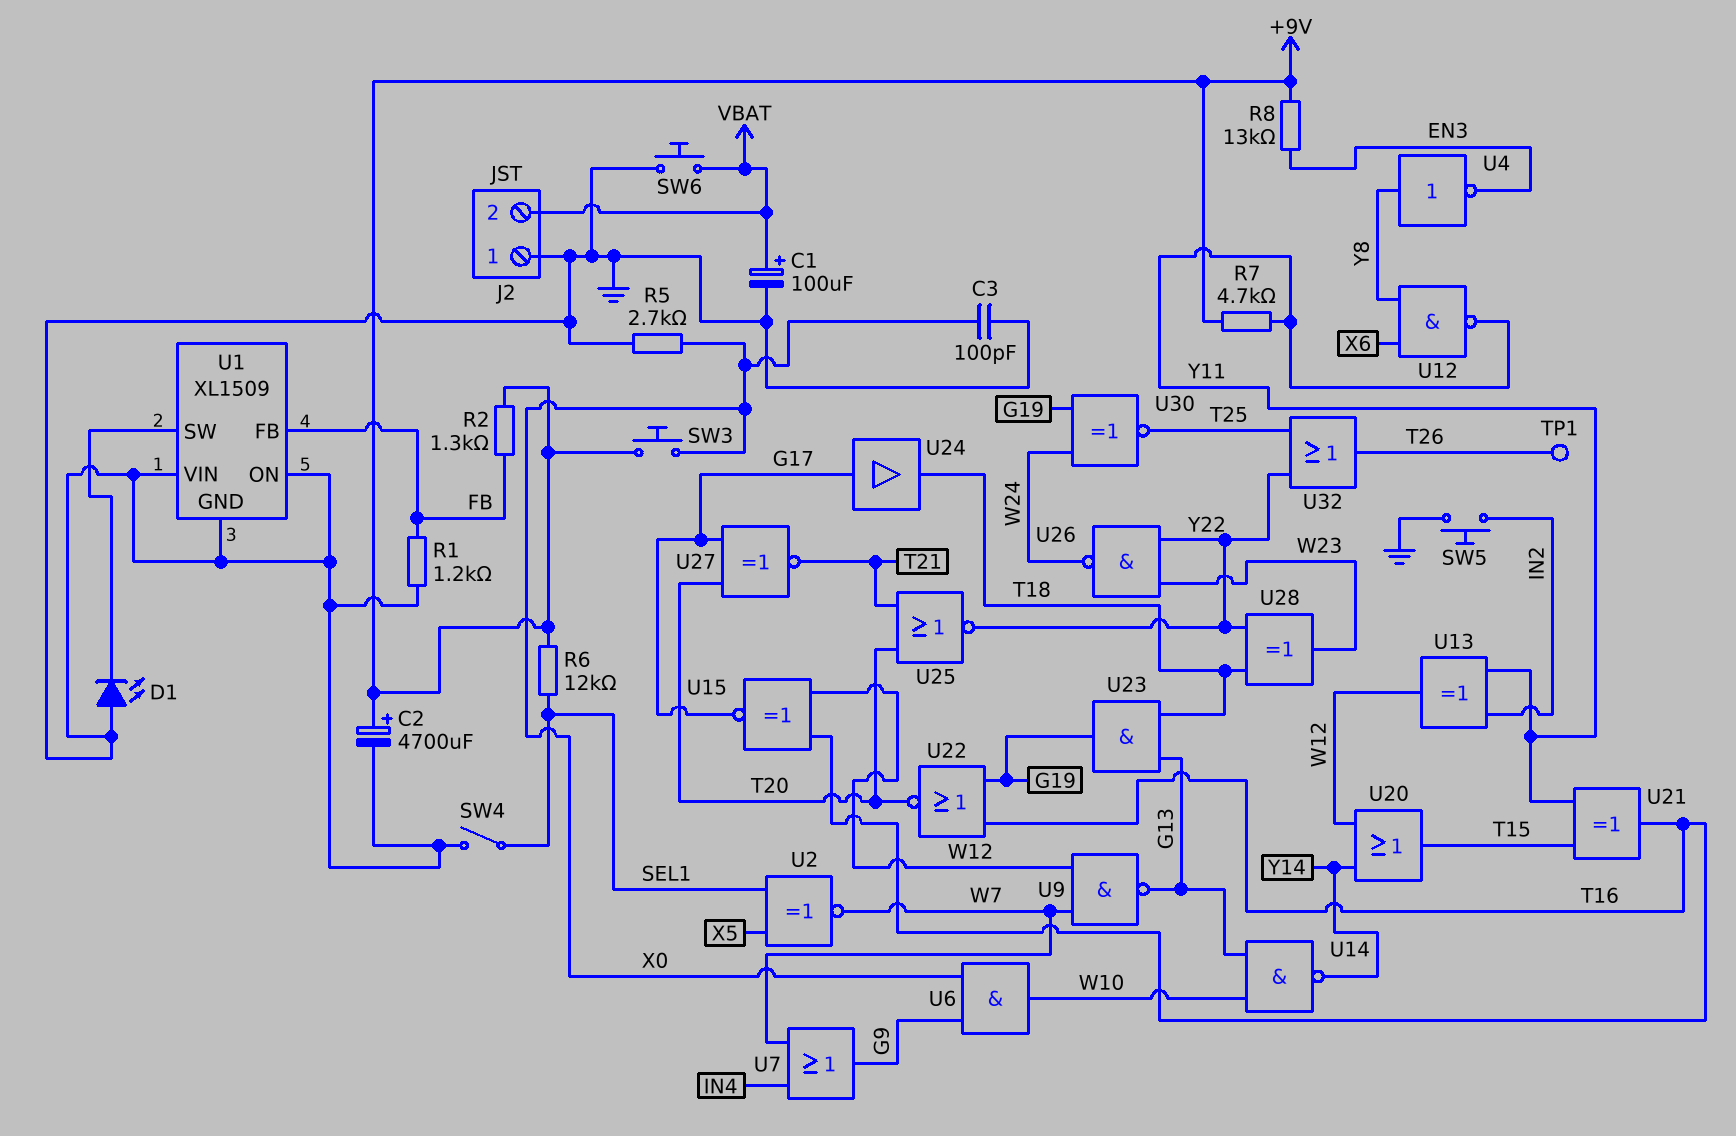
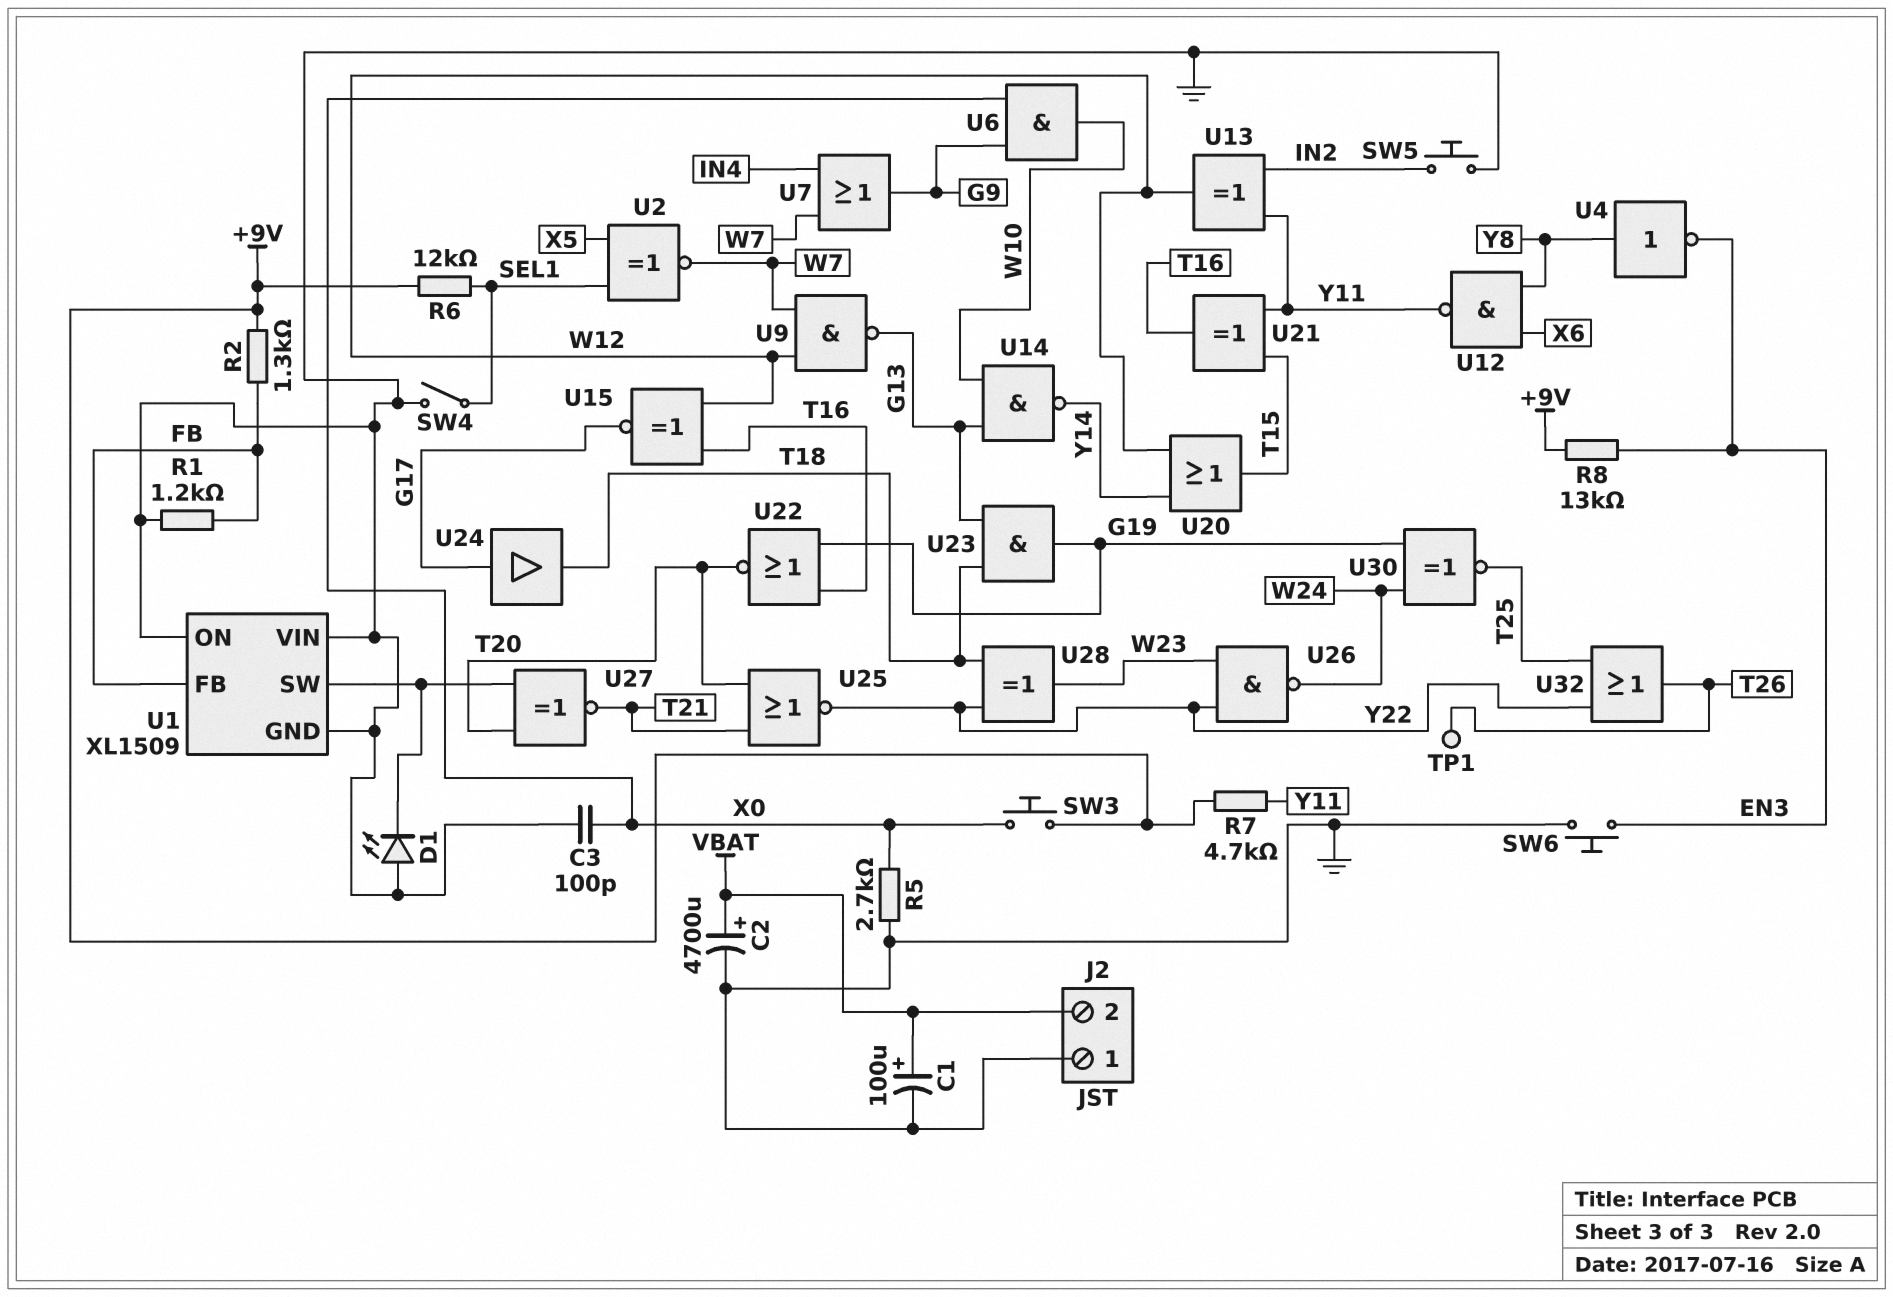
C2: 4700uF (plus +9V, minus GND) -> 4700uF (plus VBAT, minus GND)
SW6: button (GND, VBAT) -> button (EN3, GND)
U27: XNOR (in G17, in T20, out T21) -> XNOR (in T20, in U1/SW, out T21)

